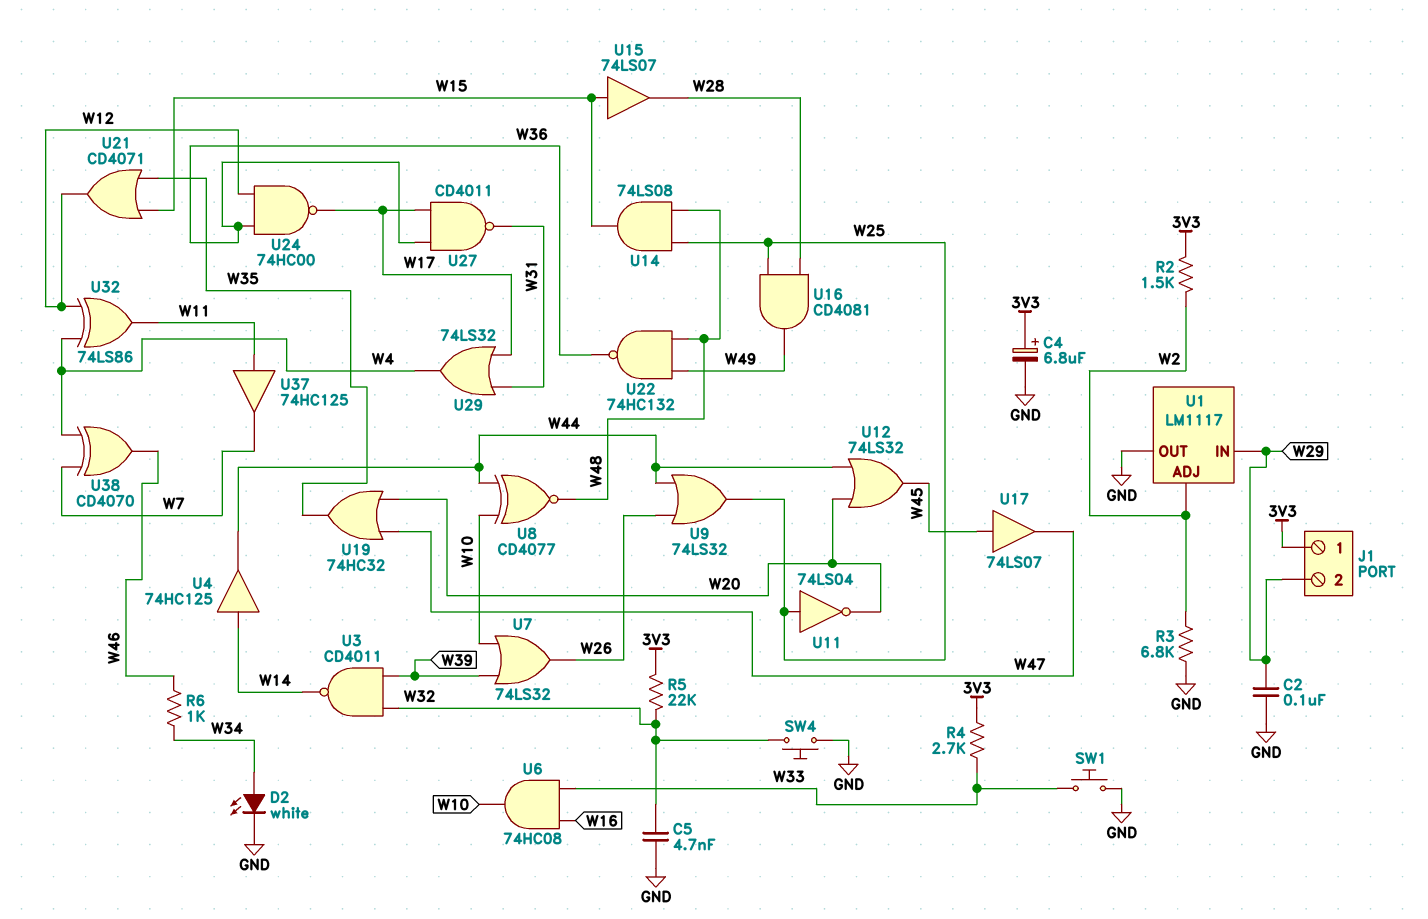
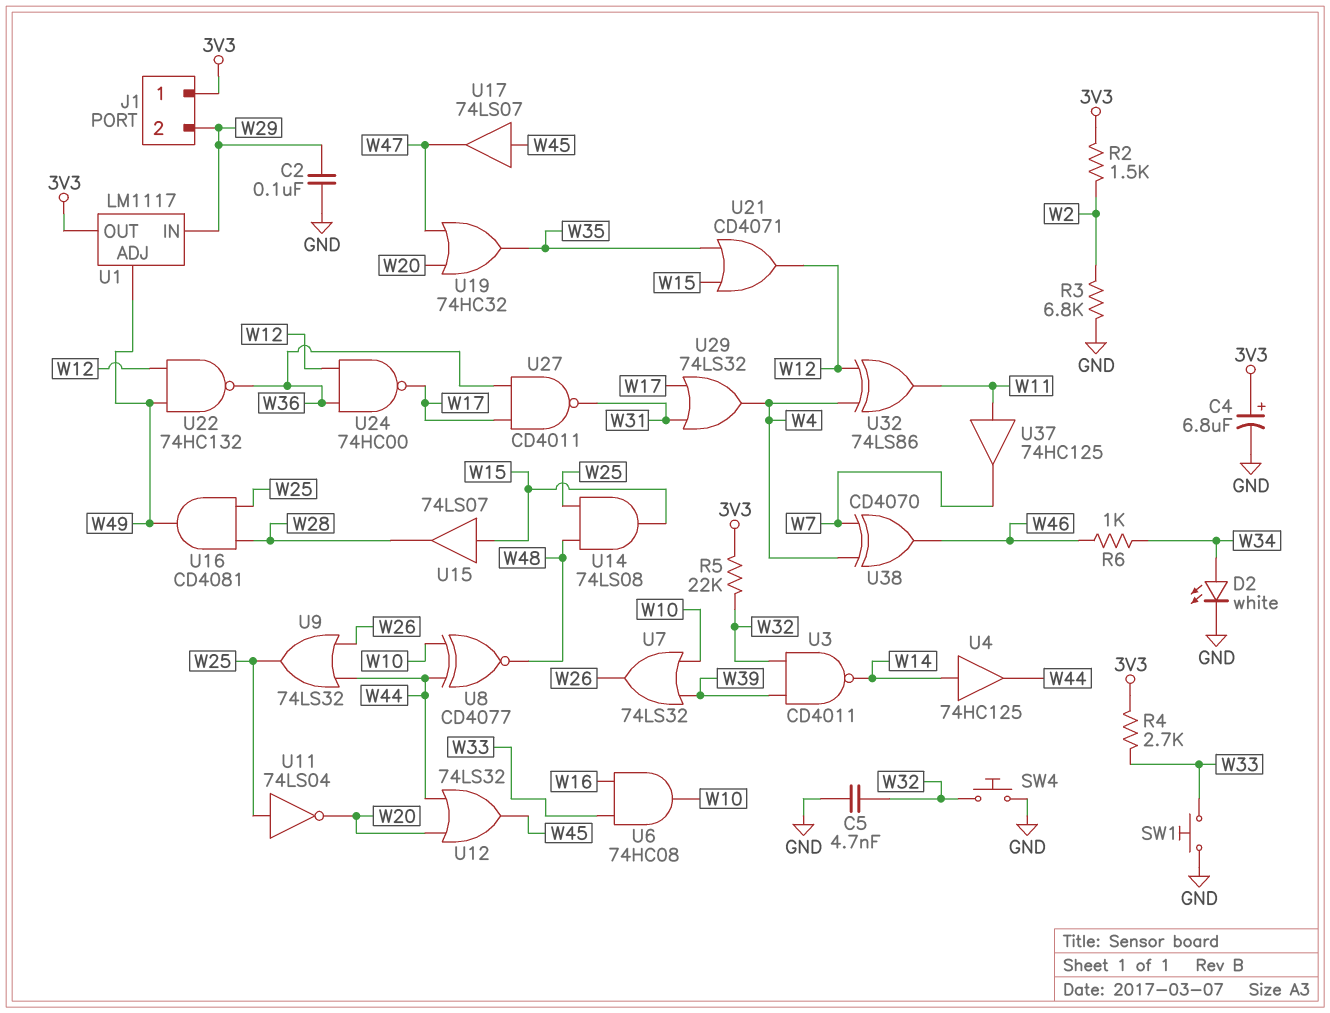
U1 pin ADJ: W2 -> W49
U1 pin OUT: GND -> 3V3
U22: NAND 74HC132 (in W48, in W49, out W36) -> NAND 74HC132 (in W12, in W49, out W36)

